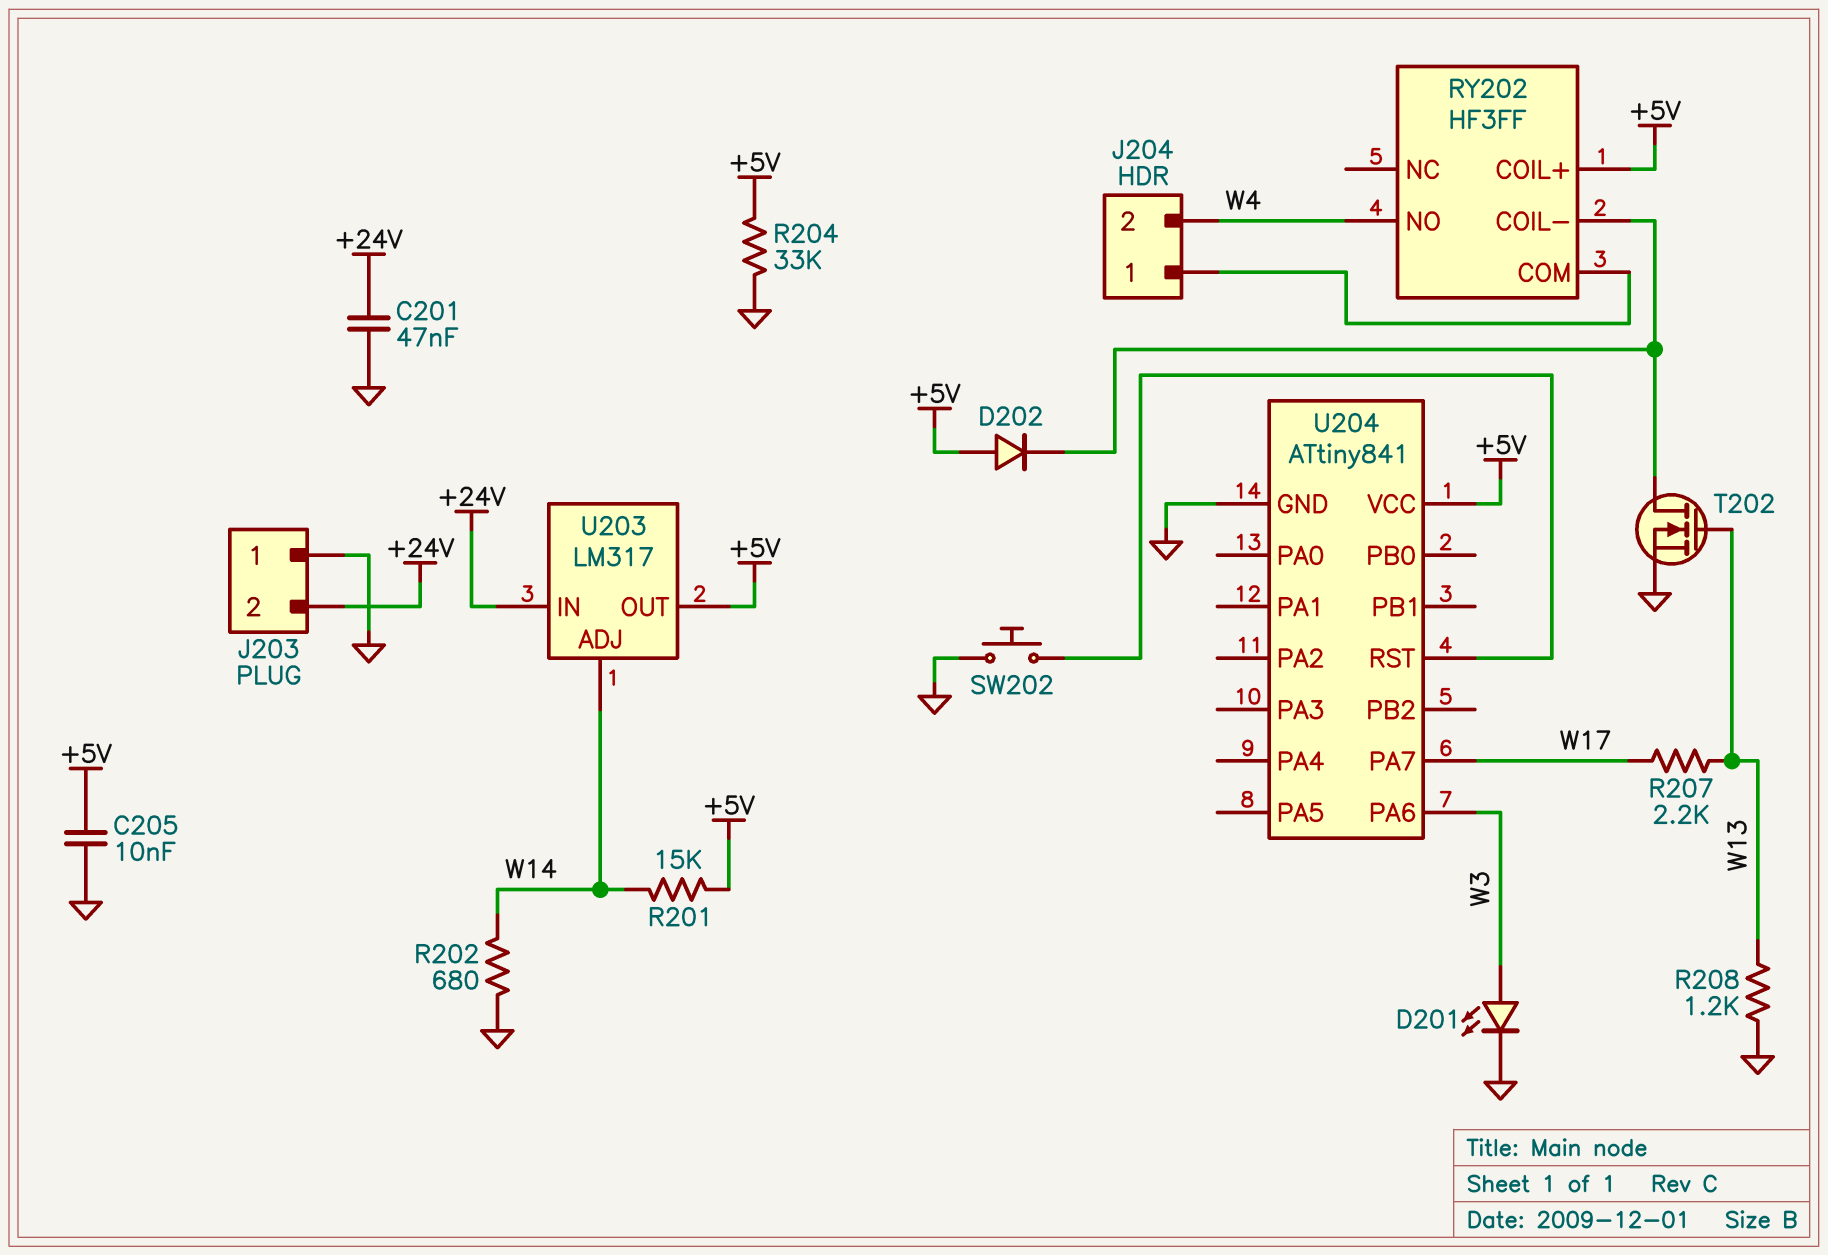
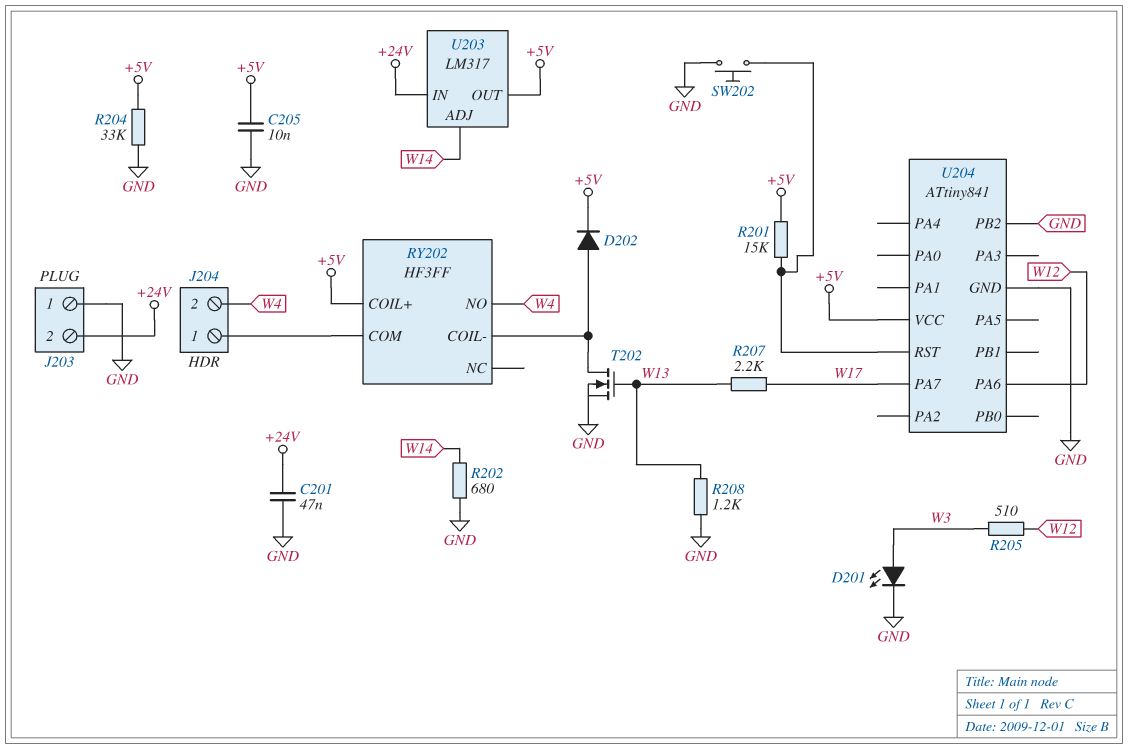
D202: diode (A +5V, K RY202/COIL-) -> diode (A RY202/COIL-, K +5V)
R201: 15k (+5V, W14) -> 15k (+5V, U204/RST)
R205: none -> 510 (W3, W12)
U204 pin PA6: W3 -> W12
U204 pin PB2: none -> GND

